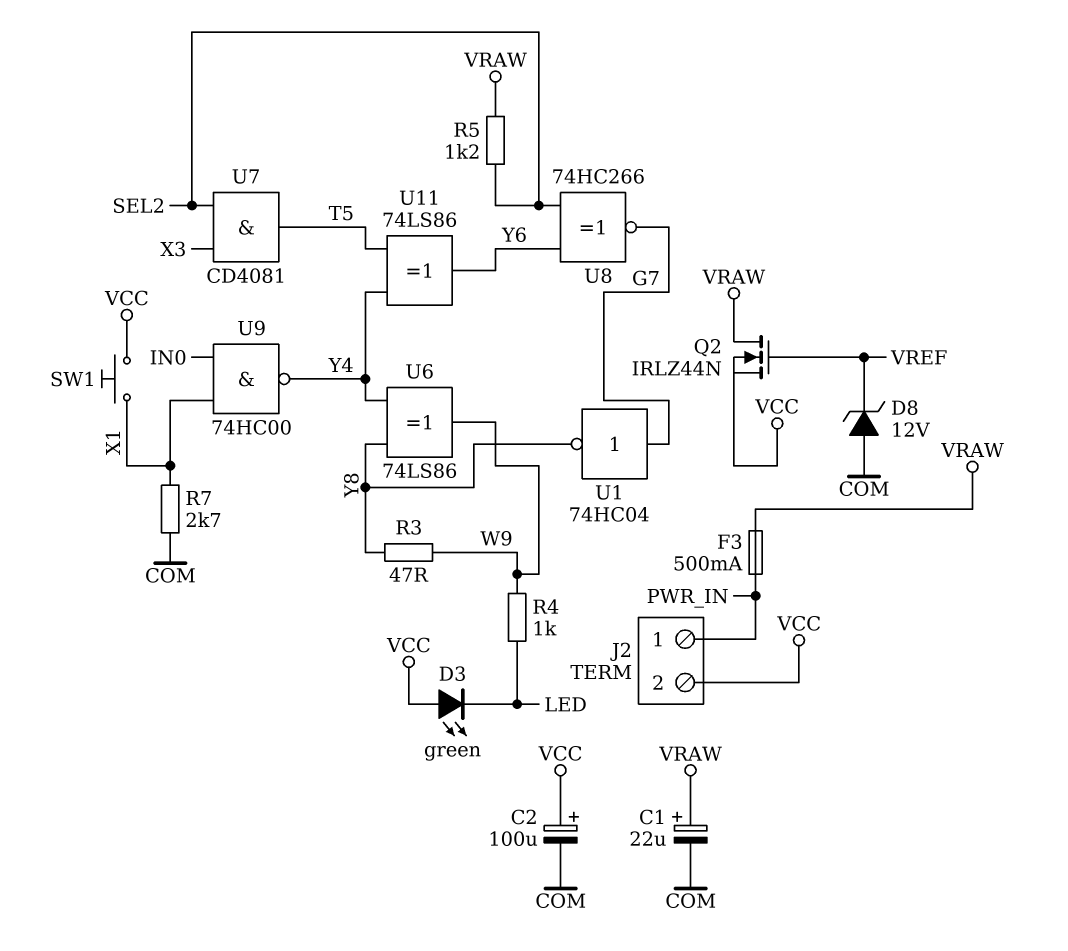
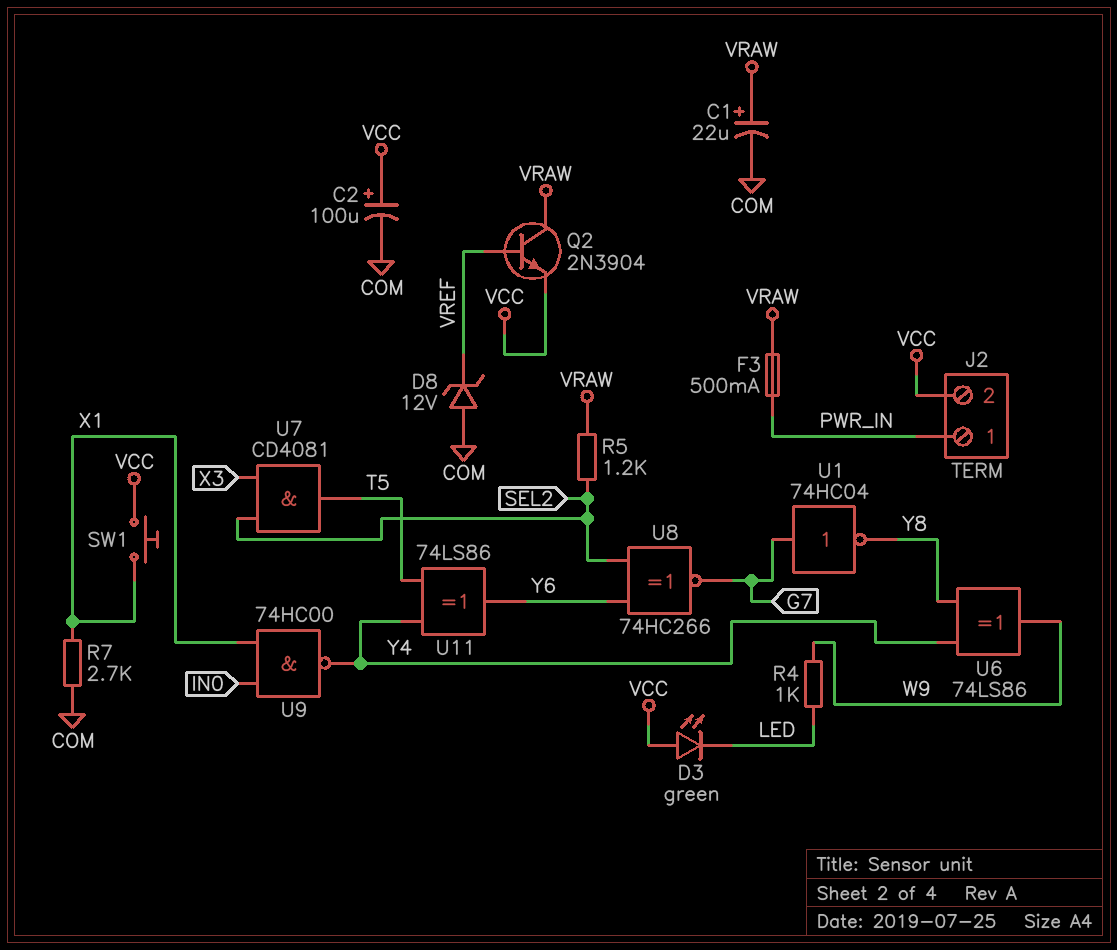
Q2: NMOS IRLZ44N (G VREF, D VRAW, S VCC) -> NPN 2N3904 (B VREF, C VRAW, E VCC)
R3: 47 (W9, Y8) -> none

